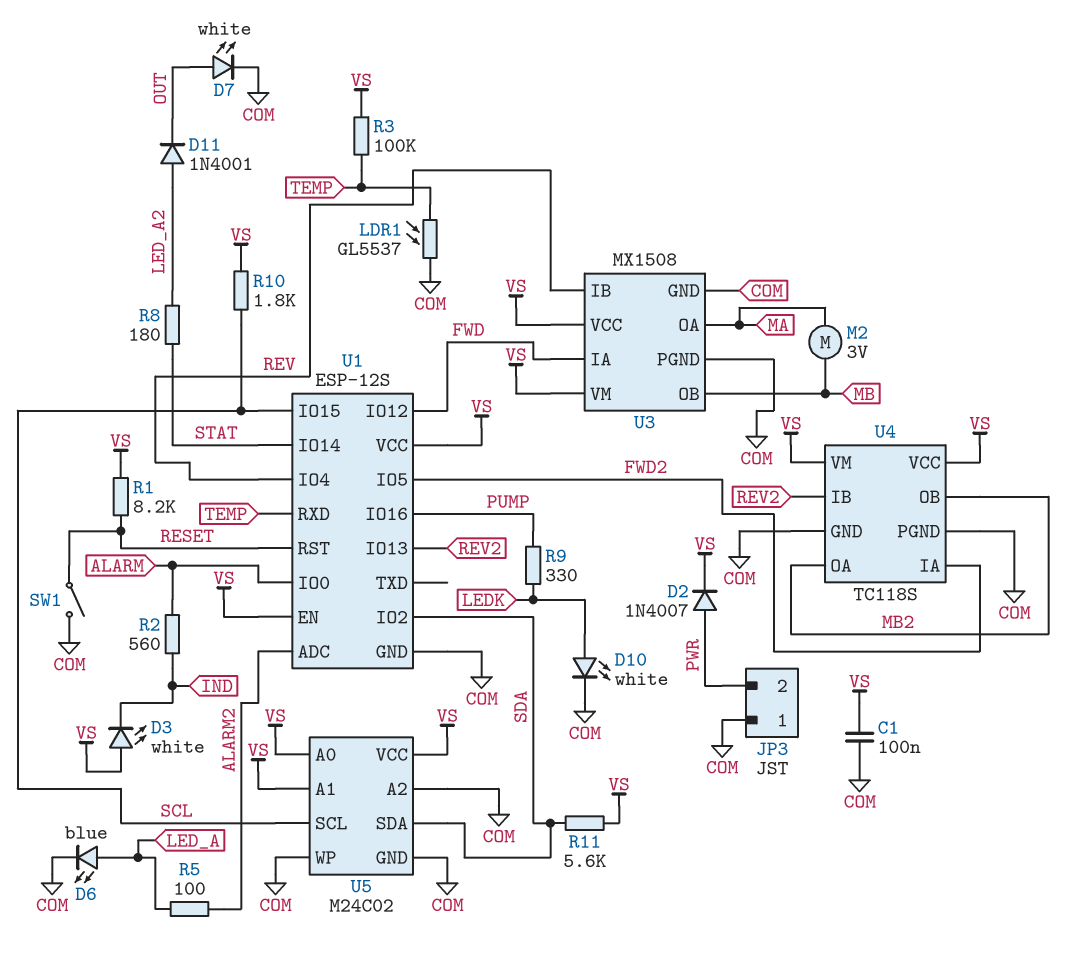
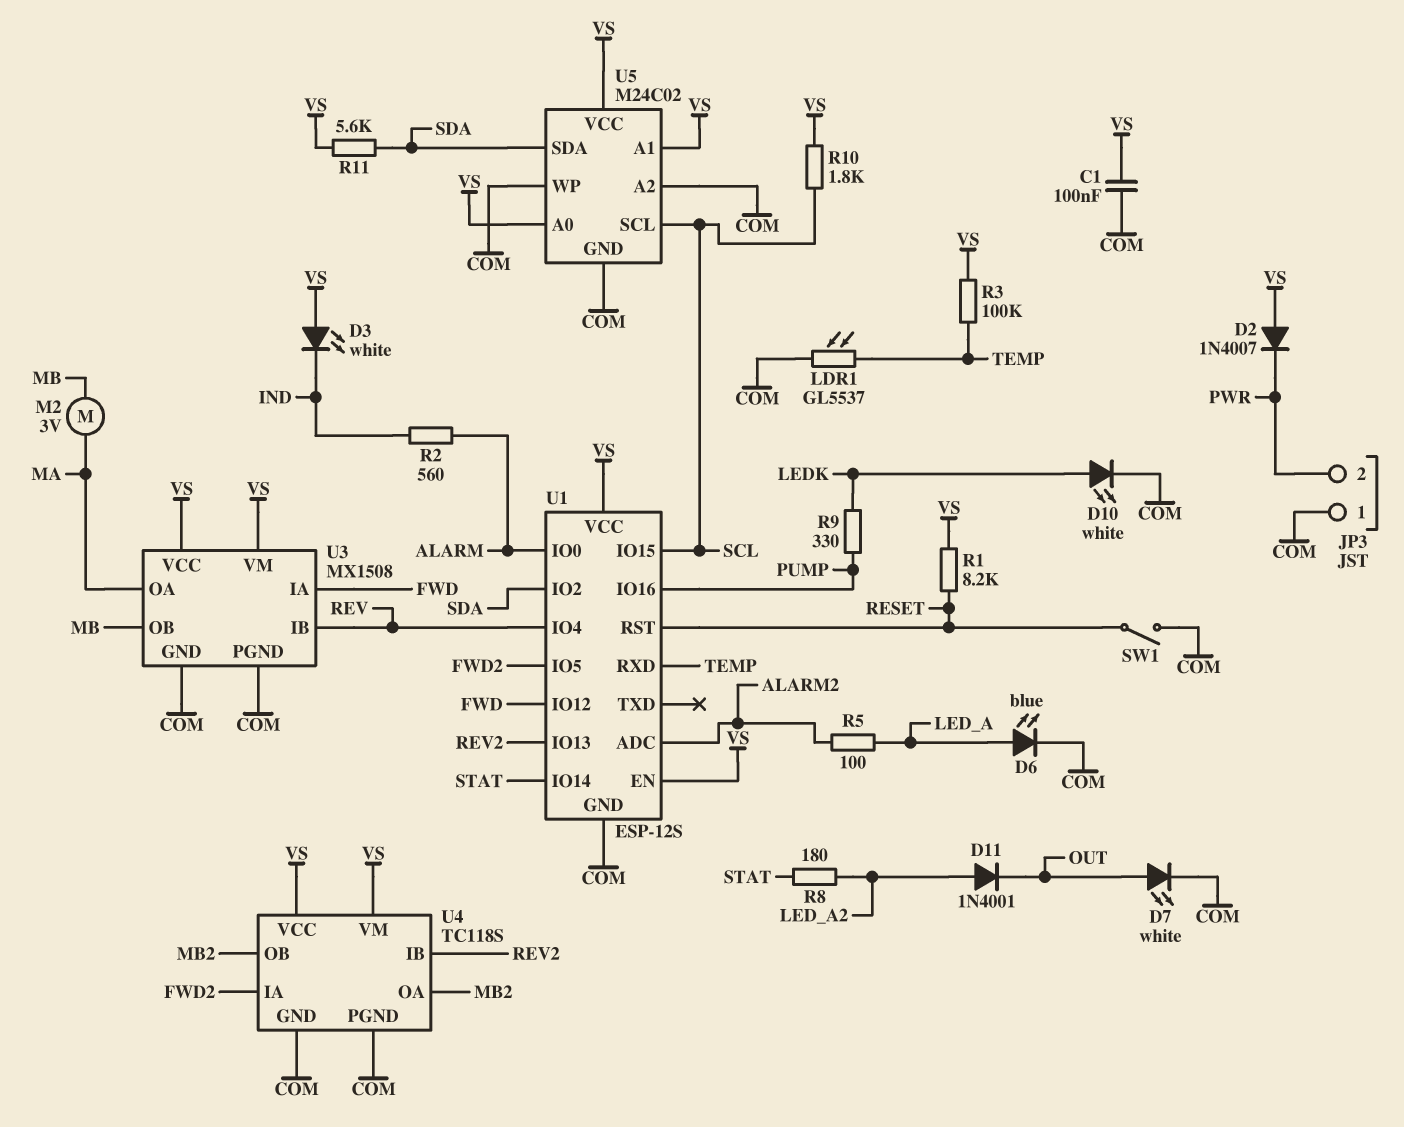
D2: diode 1N4007 (A PWR, K VS) -> diode 1N4007 (A VS, K PWR)

